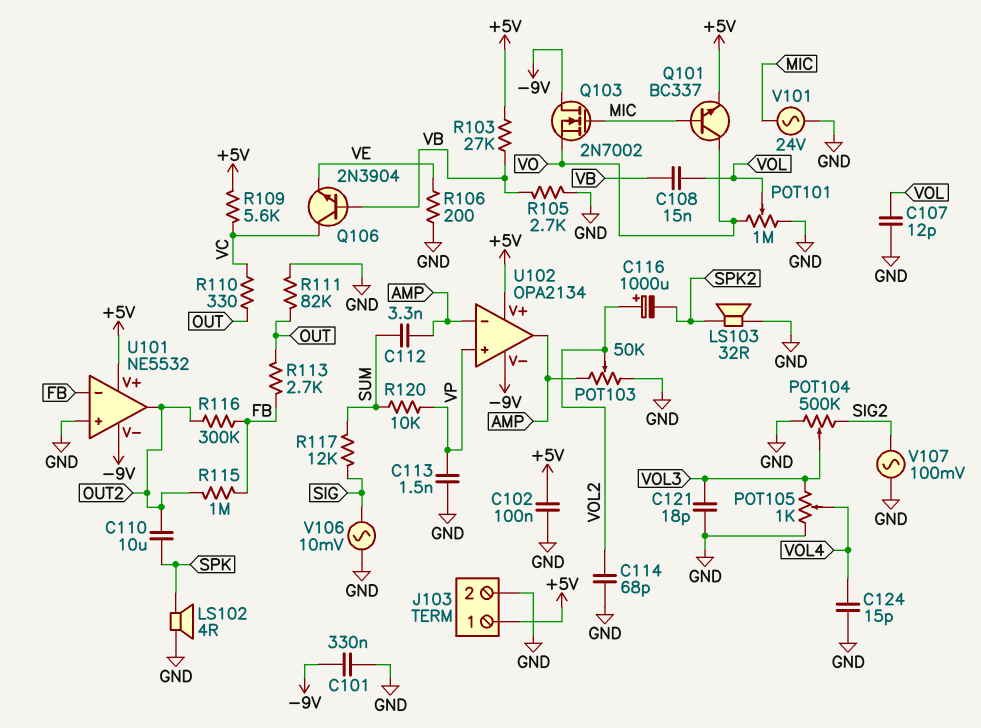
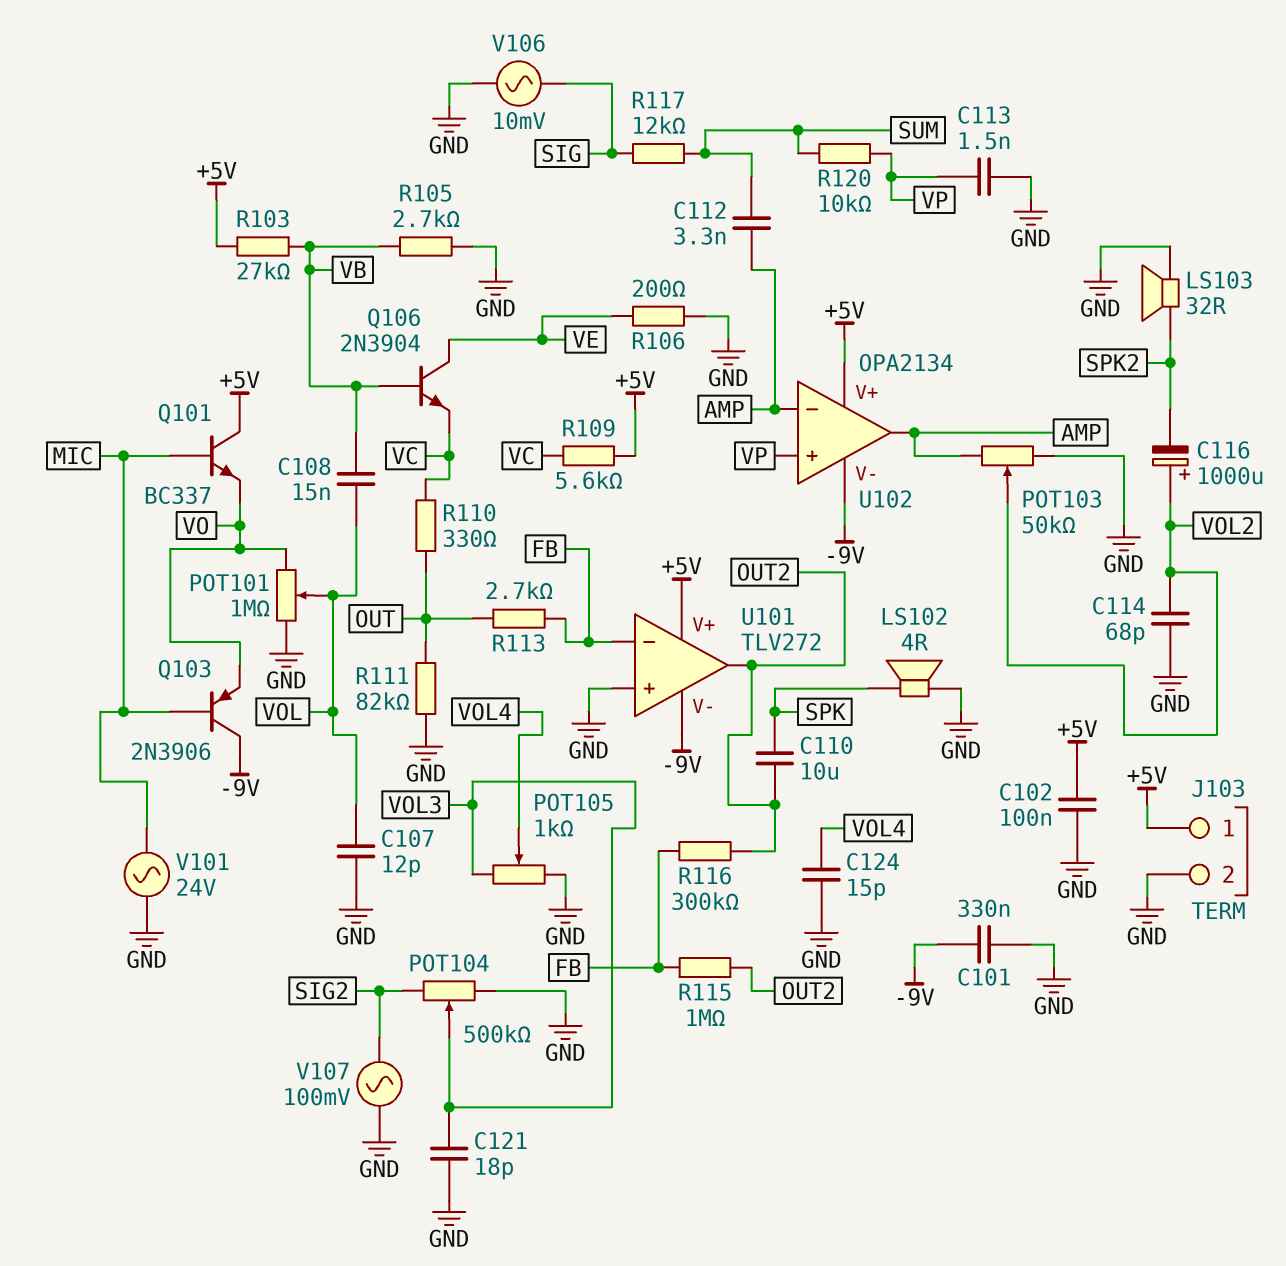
Q101: NPN BC337 (B MIC, C VO, E +5V) -> NPN BC337 (B MIC, C +5V, E VO)
Q103: NMOS 2N7002 (G MIC, D -9V, S VO) -> PNP 2N3906 (B MIC, C -9V, E VO)
Q106: NPN 2N3904 (B VB, C VC, E VE) -> NPN 2N3904 (B VB, C VE, E VC)
U101: NE5532 -> TLV272

